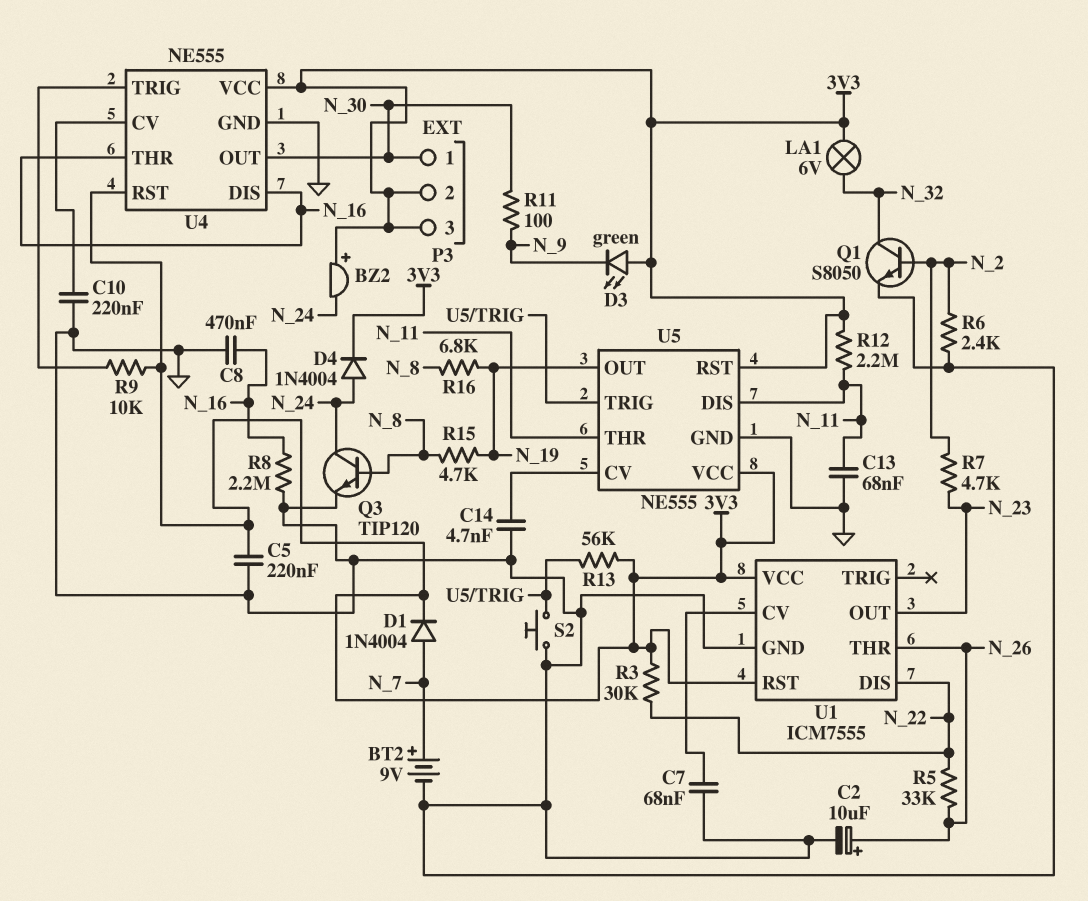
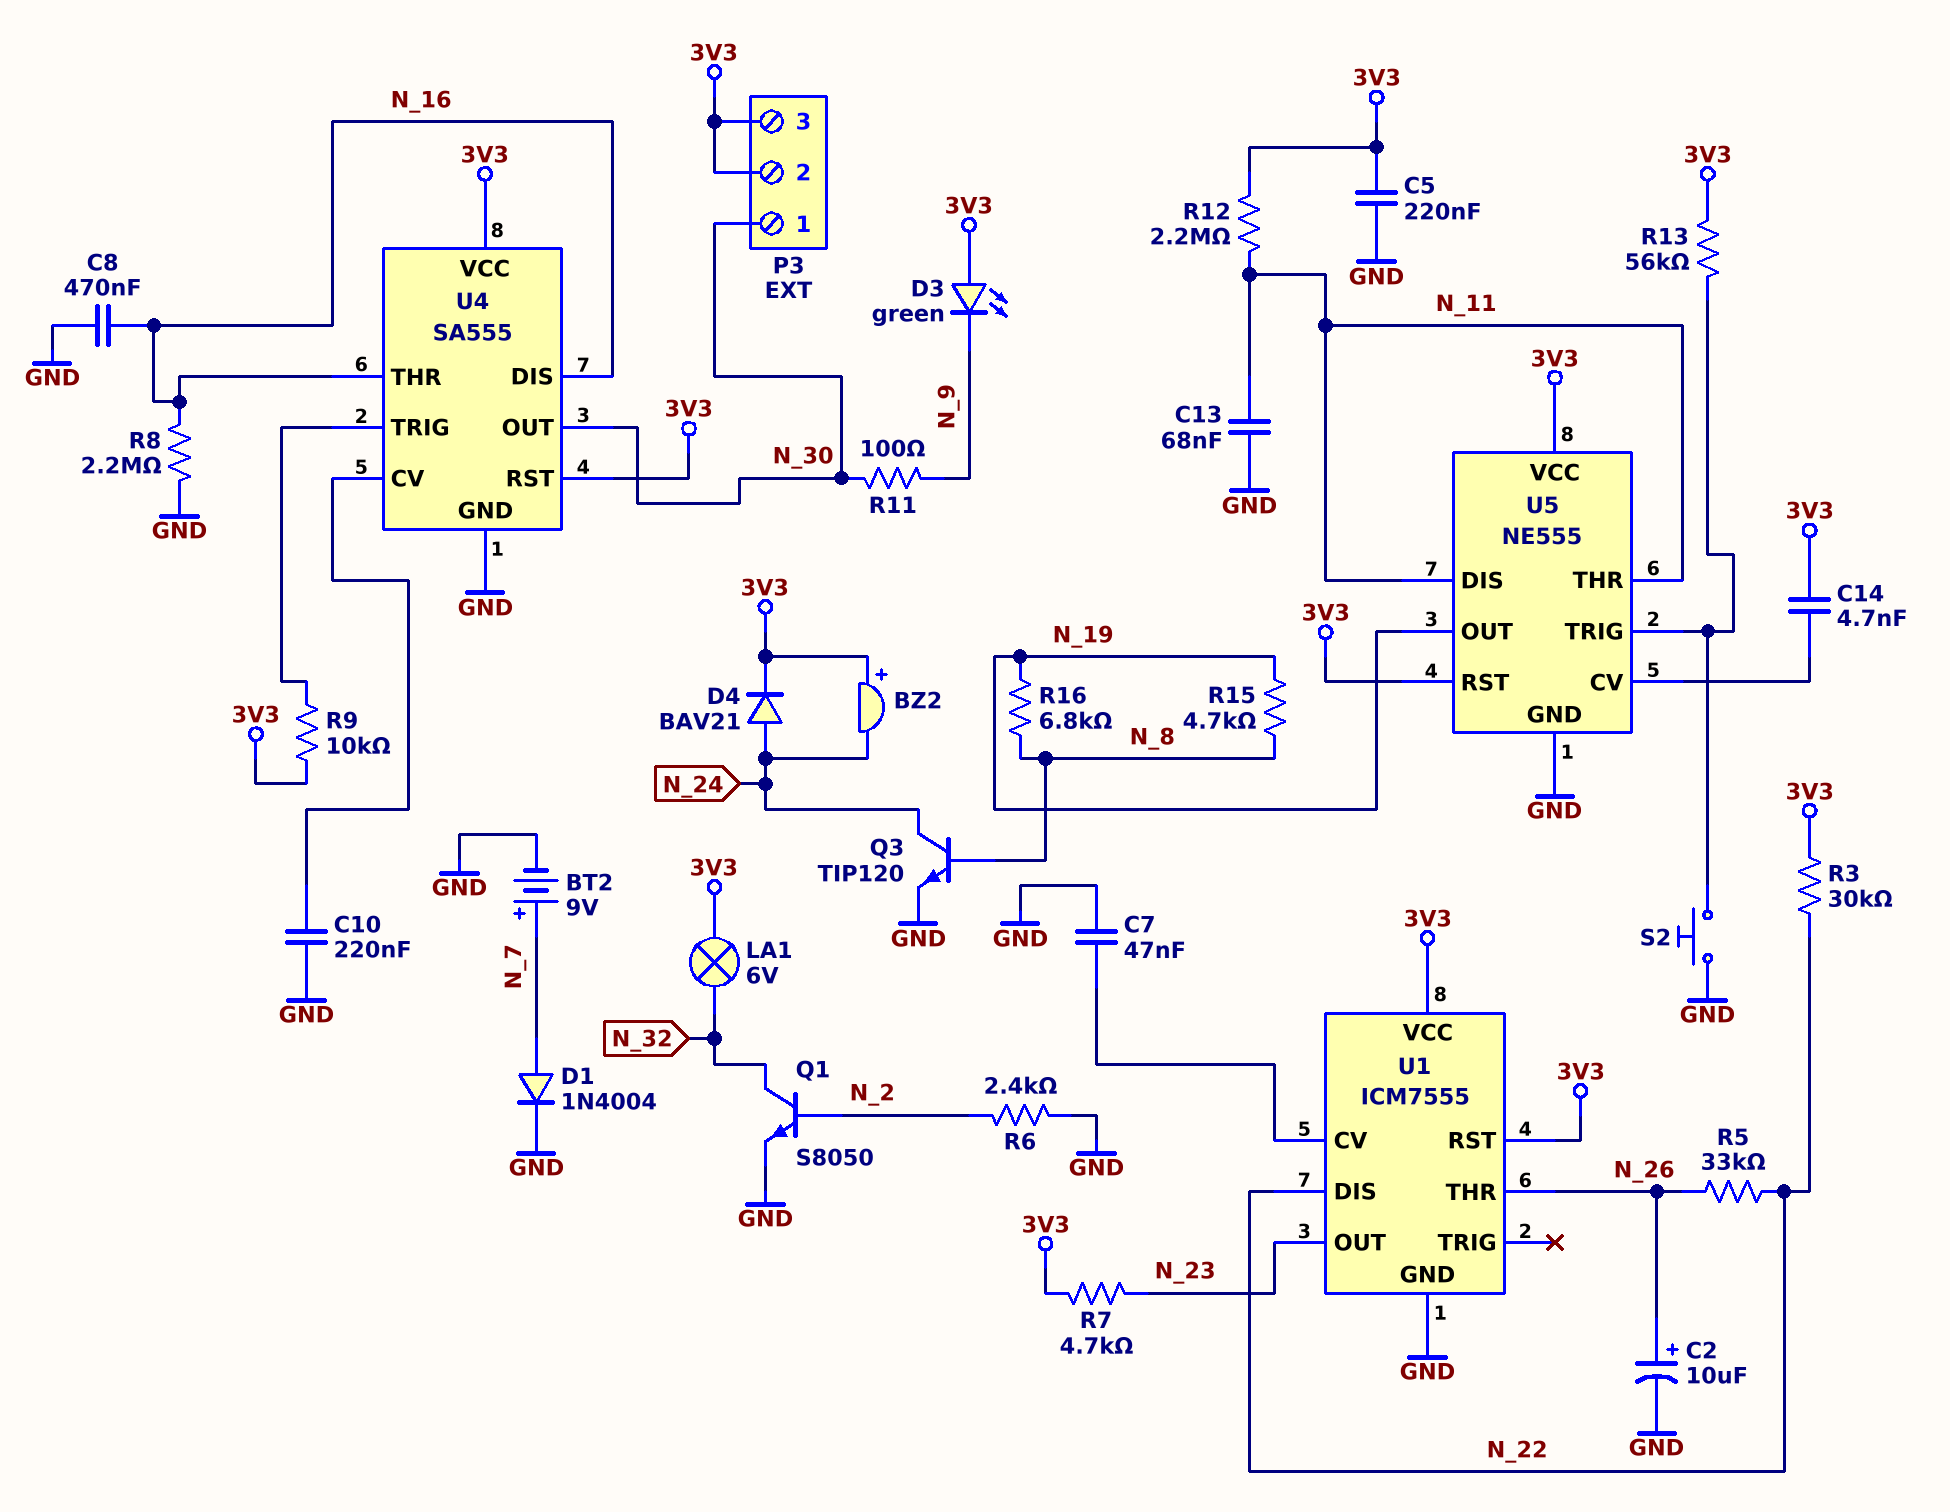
C7: 68nF (GND, U1/CV) -> 47nF (GND, U1/CV)
C14: 4.7nF (GND, U5/CV) -> 4.7nF (3V3, U5/CV)
D1: diode 1N4004 (A N_7, K 3V3) -> diode 1N4004 (A N_7, K GND)
D4: diode 1N4004 (A N_24, K 3V3) -> diode BAV21 (A N_24, K 3V3)
R7: 4.7k (N_2, N_23) -> 4.7k (3V3, N_23)
U4: NE555 -> SA555

